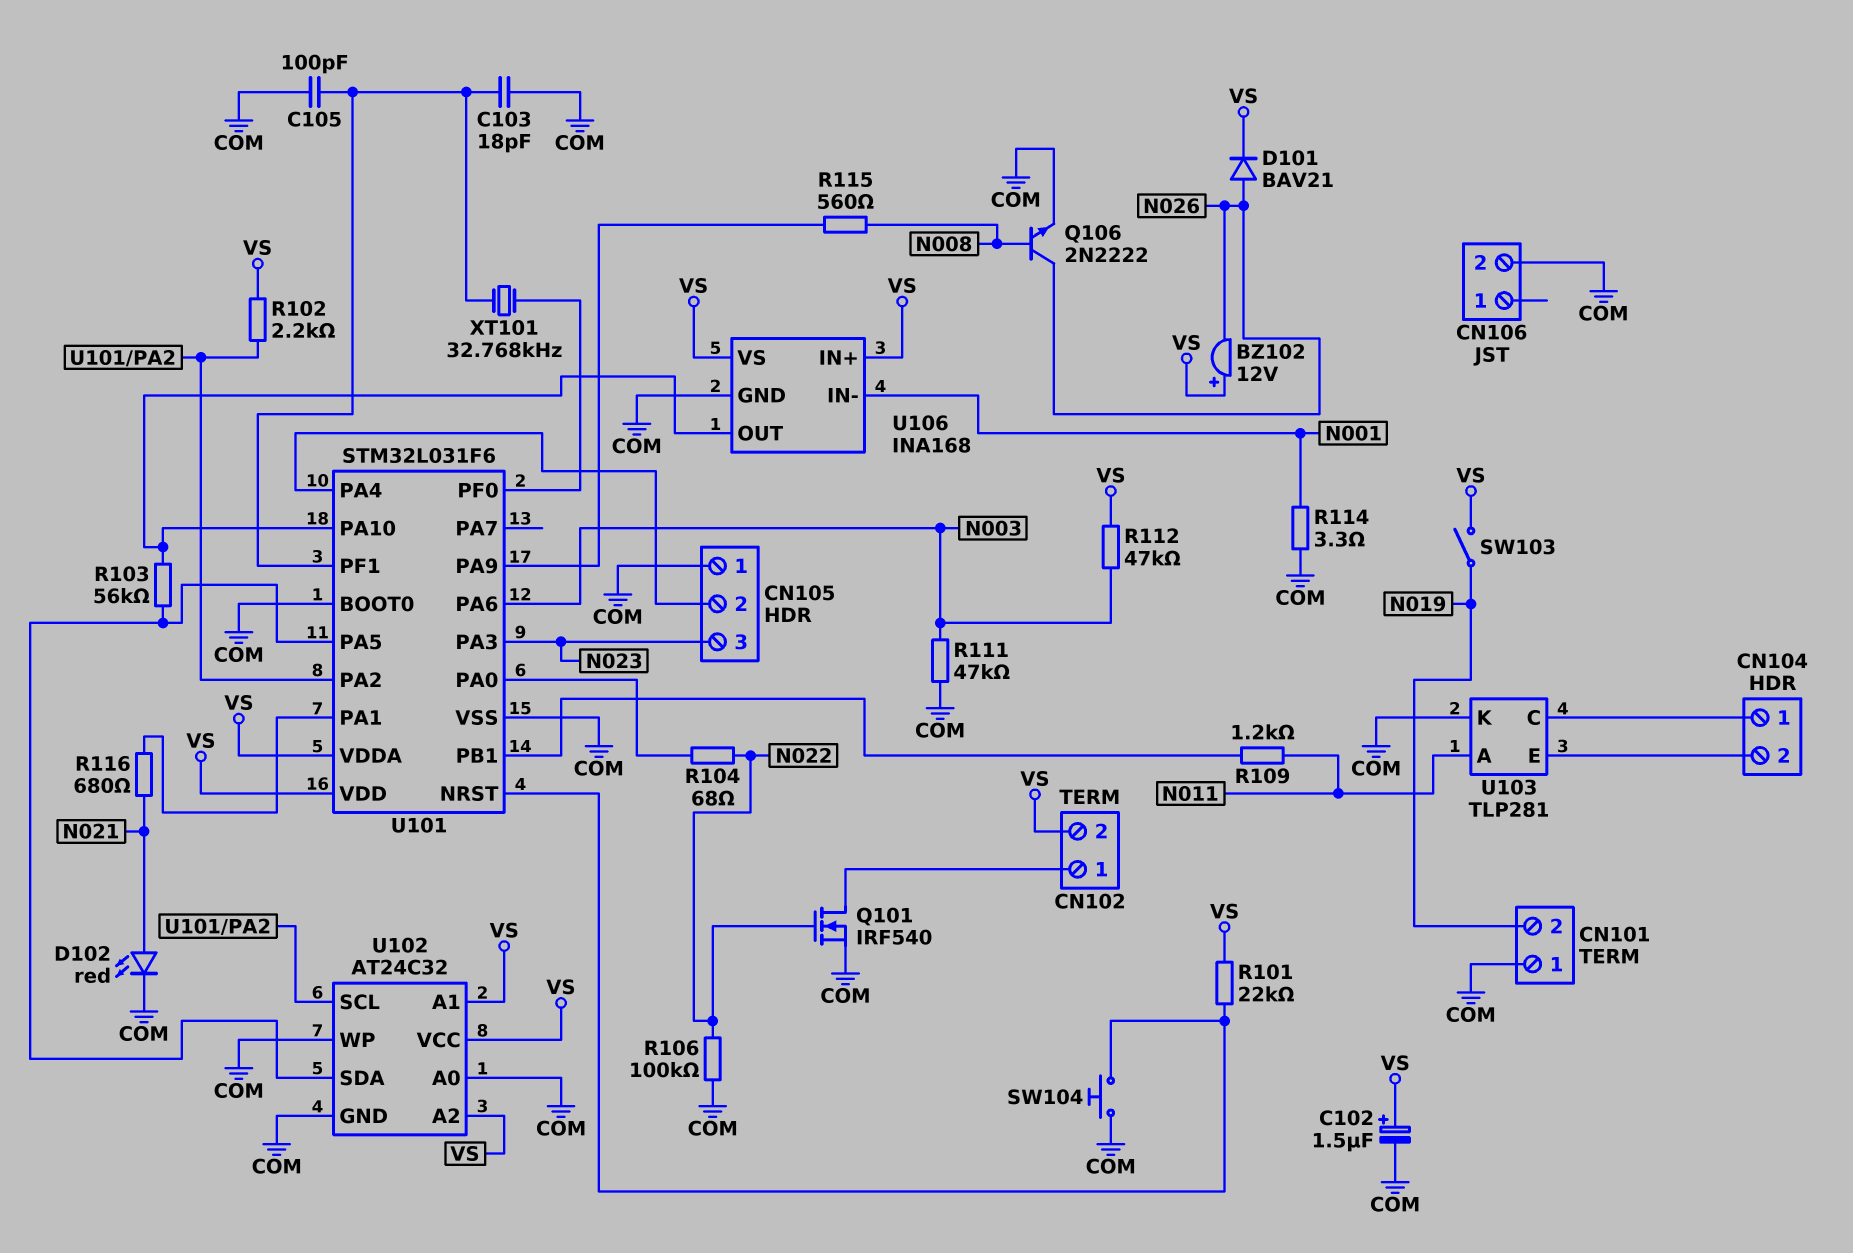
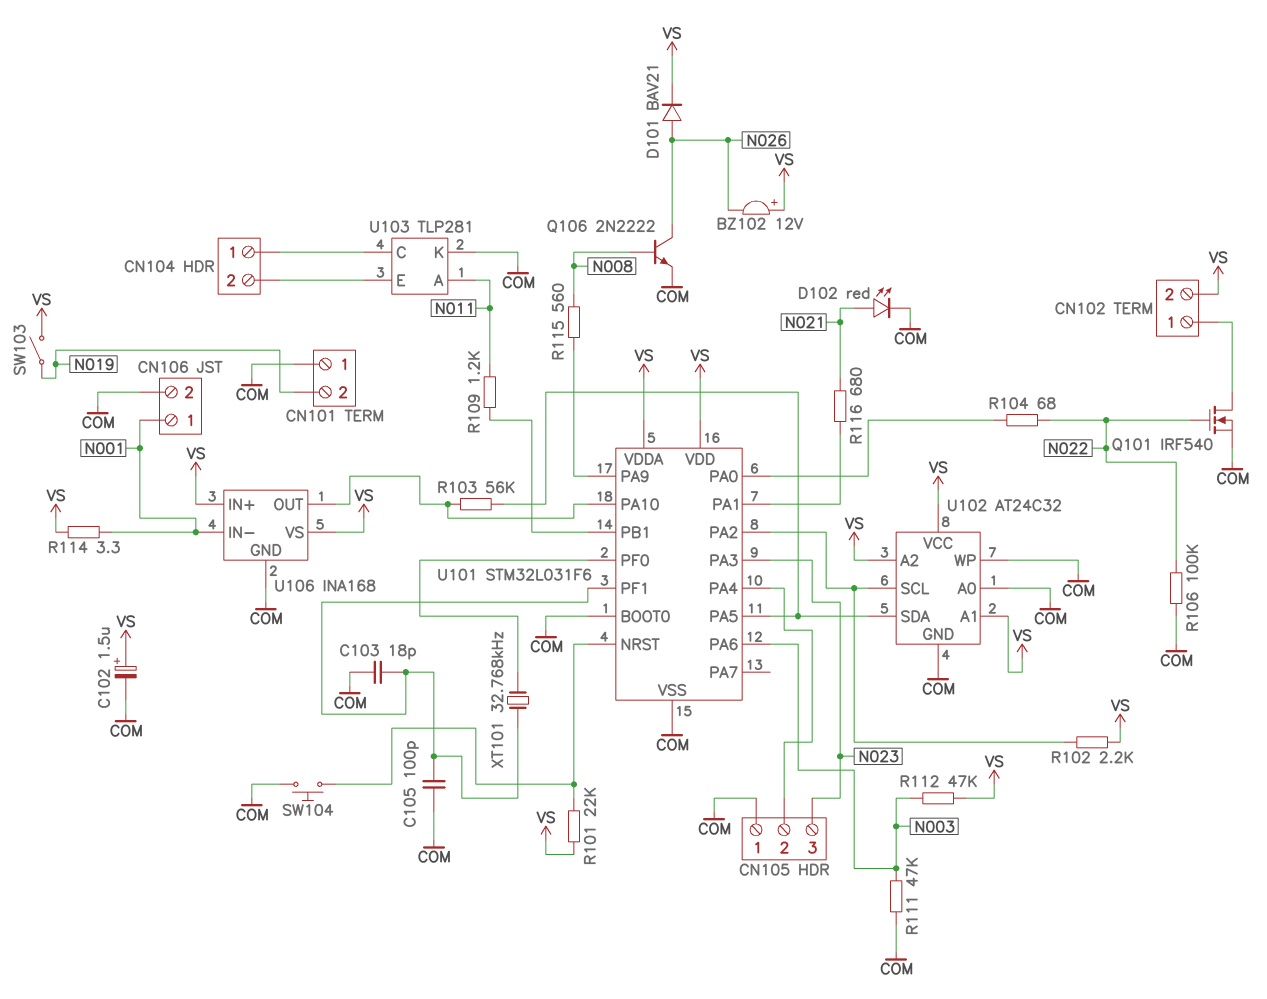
CN106 pin 1: none -> N001
R114: 3.3 (COM, N001) -> 3.3 (N001, VS)

